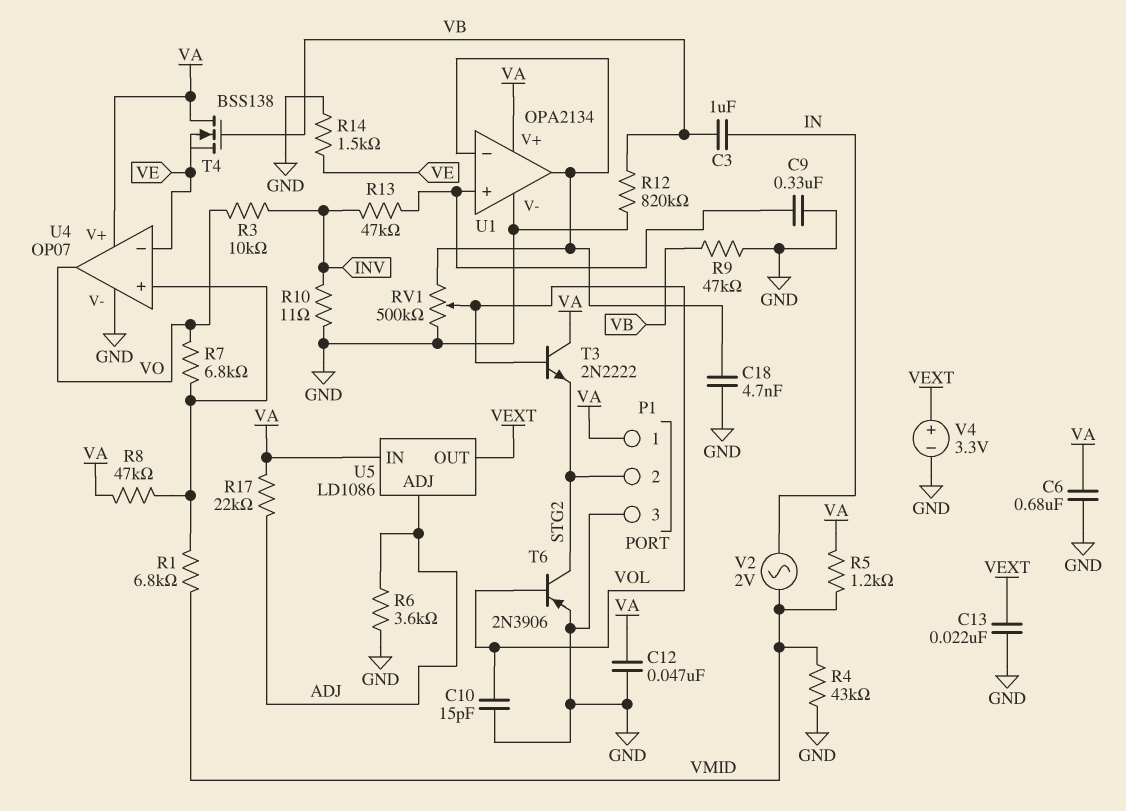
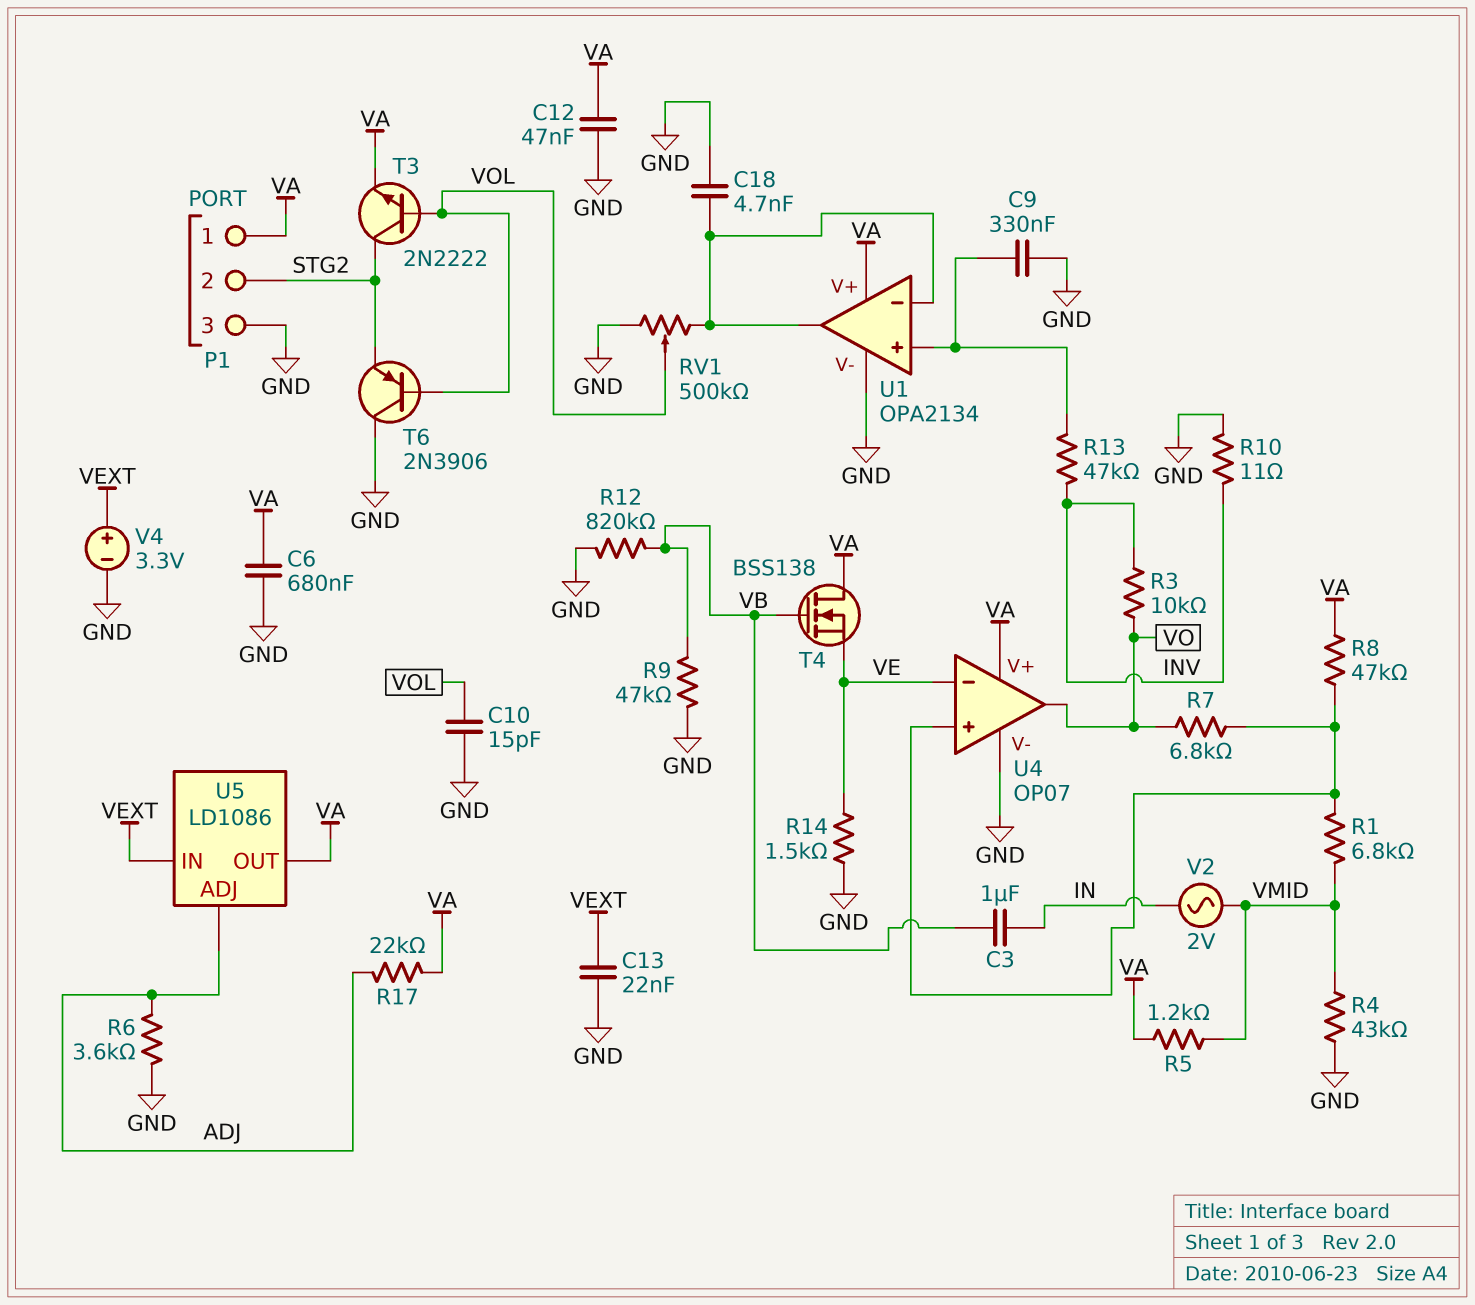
T3: NPN 2N2222 (B VOL, C VA, E STG2) -> NPN 2N2222 (B VOL, C STG2, E VA)
T6: PNP 2N3906 (B VOL, C STG2, E GND) -> PNP 2N3906 (B VOL, C GND, E STG2)
U5 pin IN: VA -> VEXT
U5 pin OUT: VEXT -> VA

